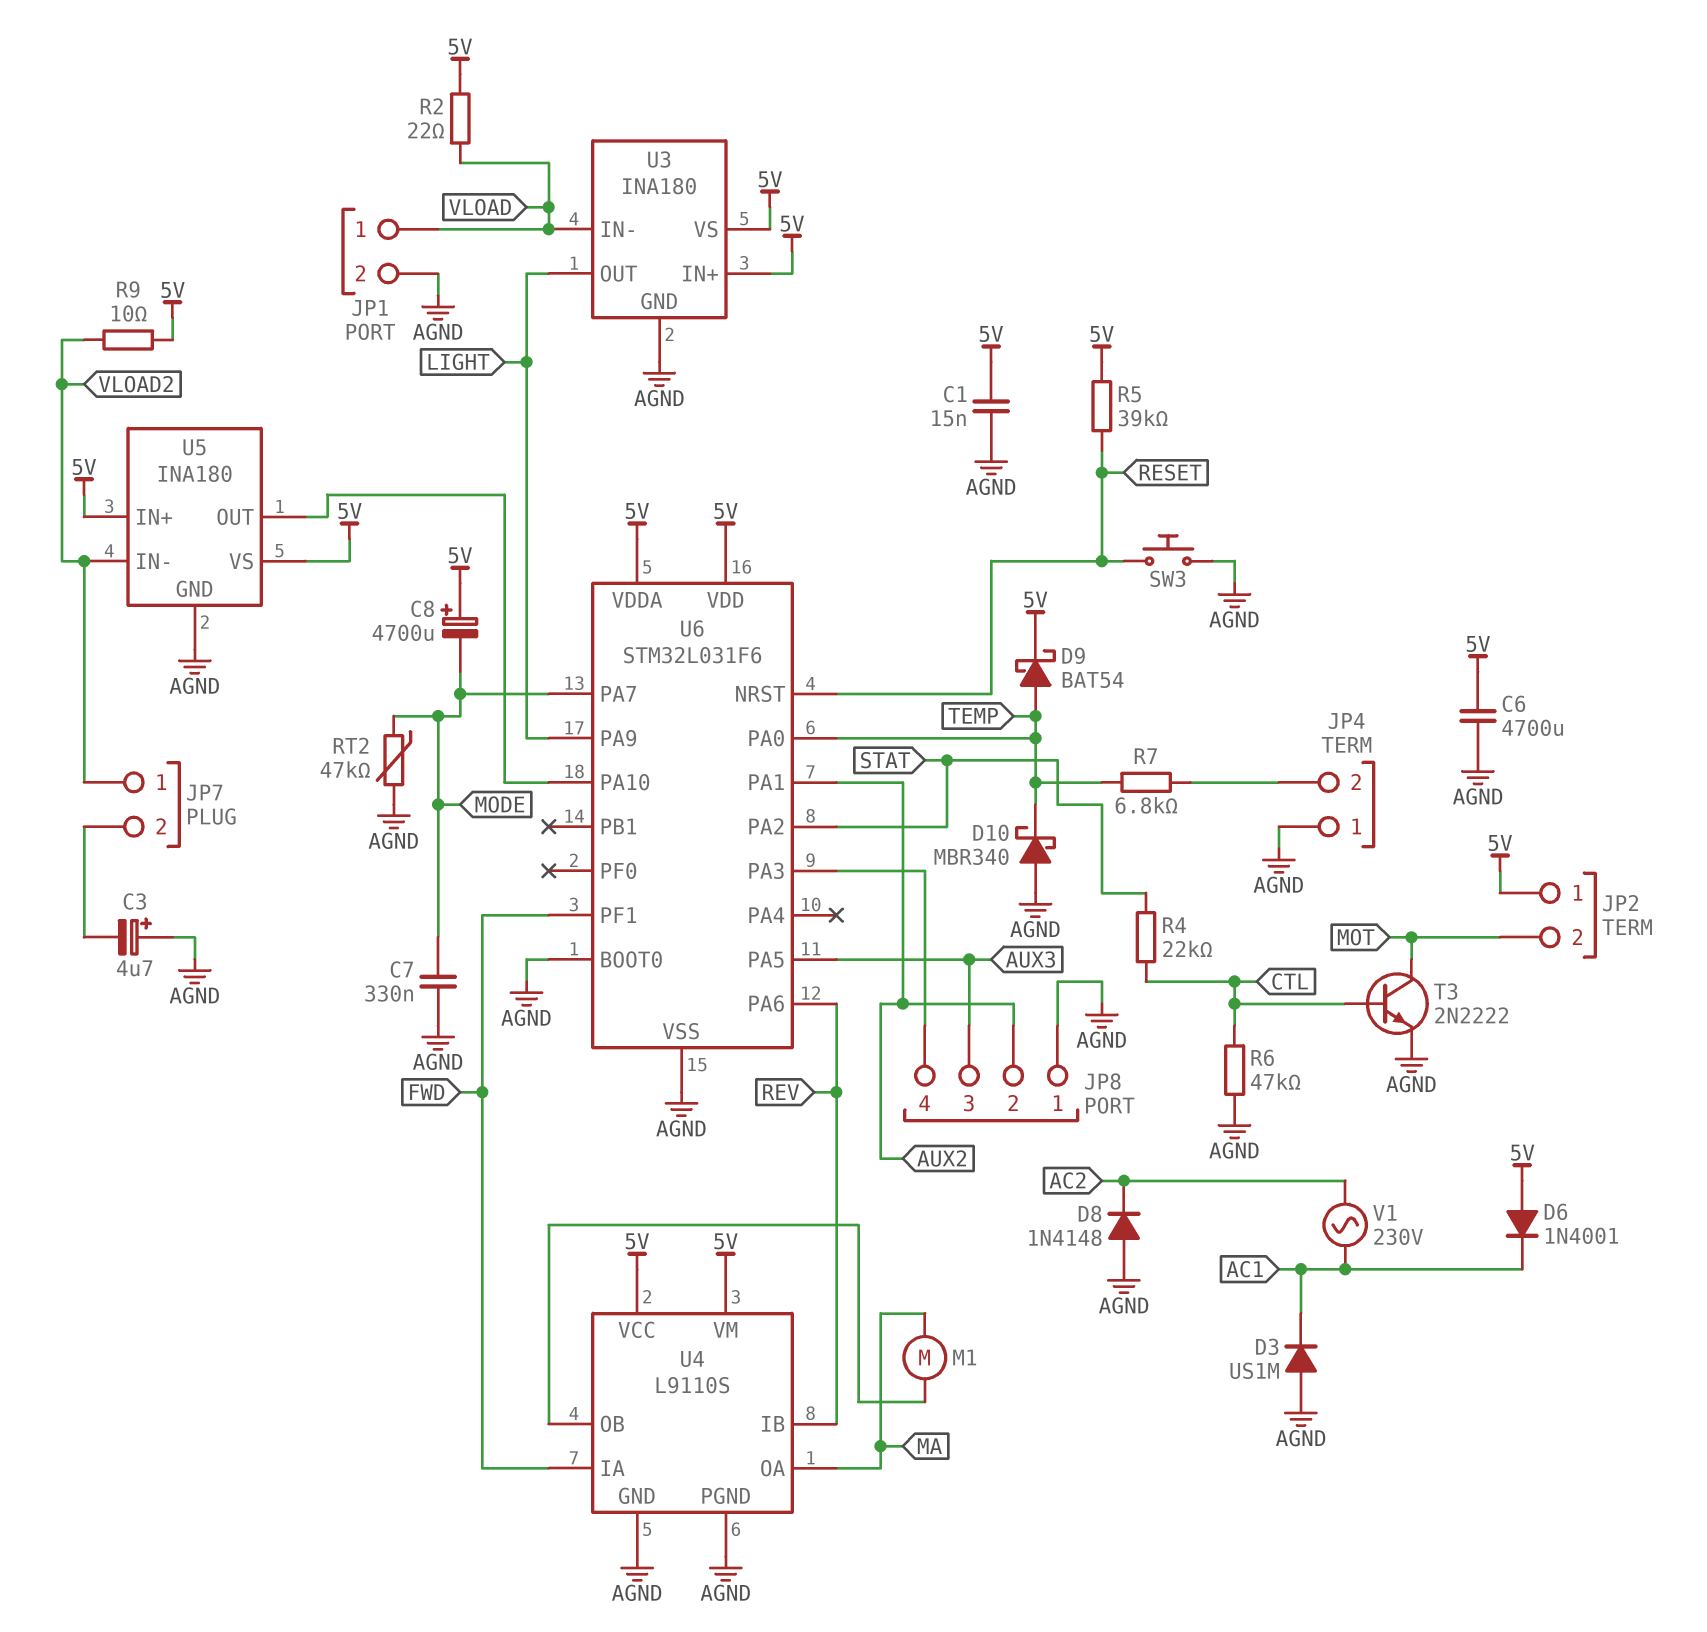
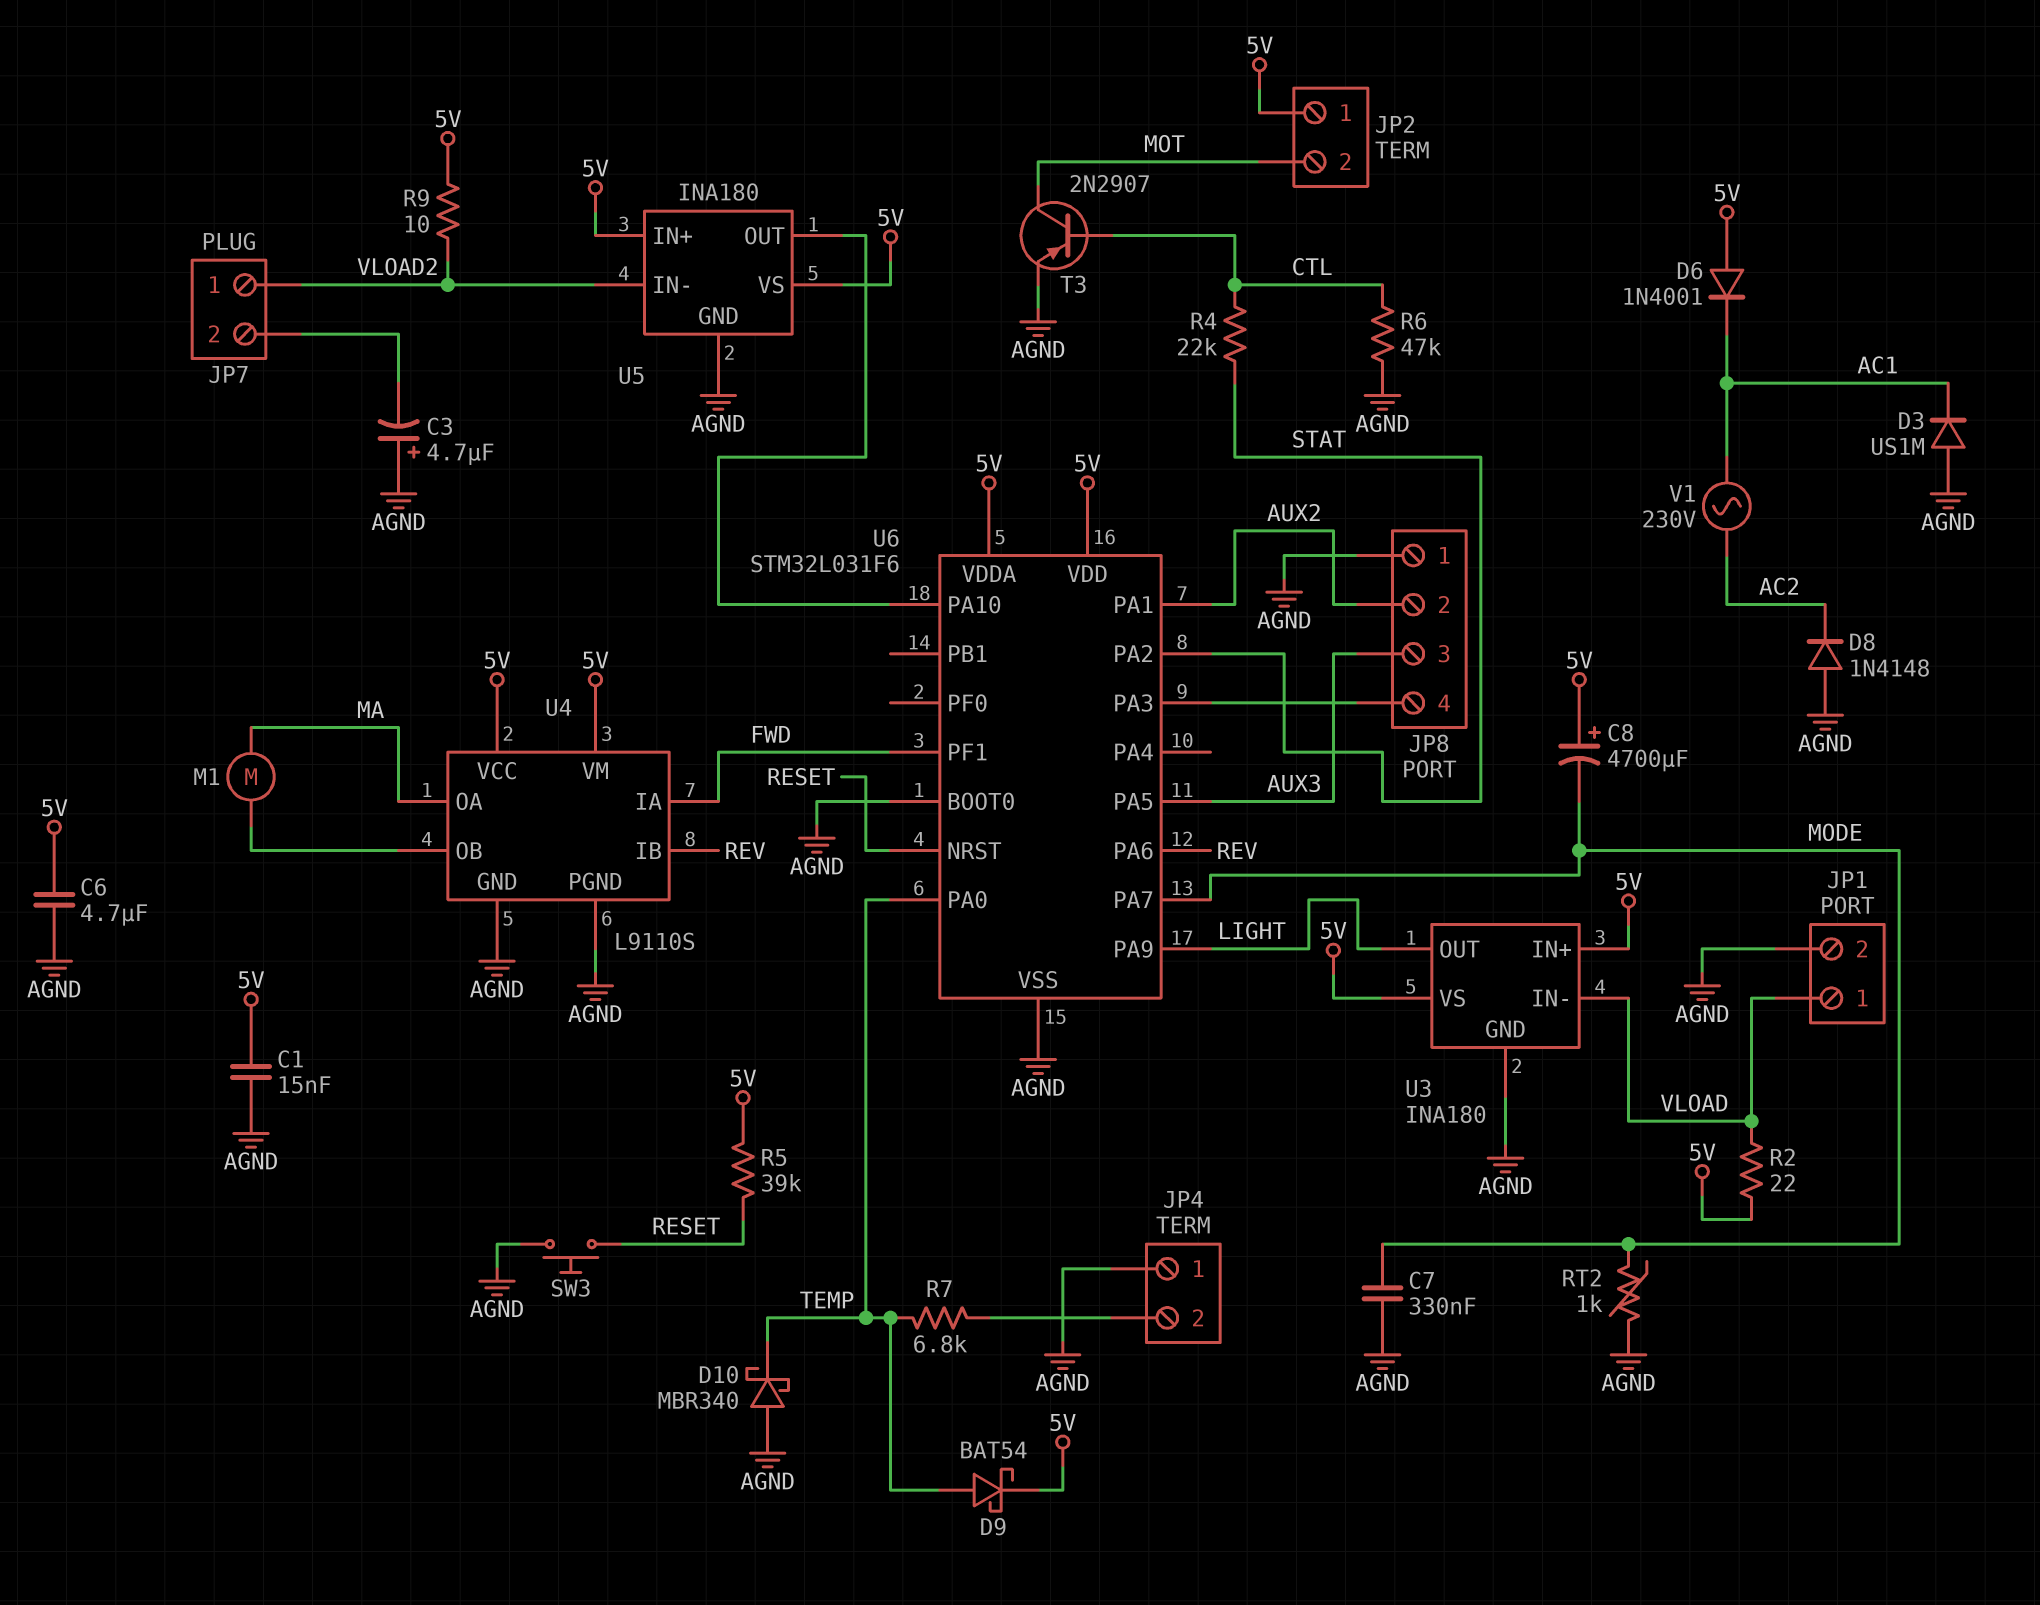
C6: 4700uF (5V, AGND) -> 4.7uF (5V, AGND)
RT2: 47k (AGND, MODE) -> 1k (AGND, MODE)
T3: NPN 2N2222 (B CTL, C MOT, E AGND) -> PNP 2N2907 (B CTL, C MOT, E AGND)

